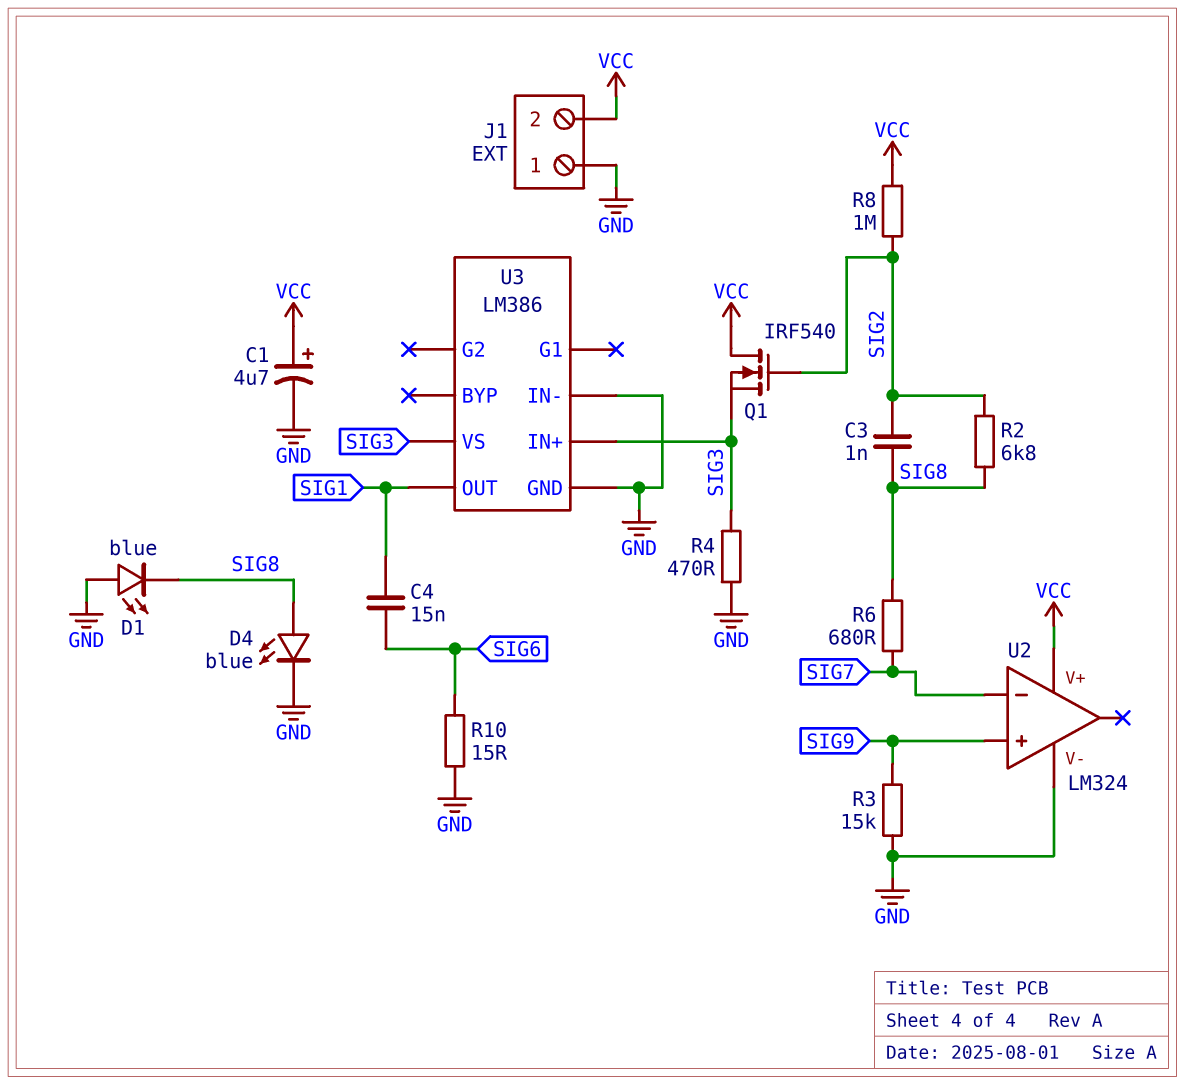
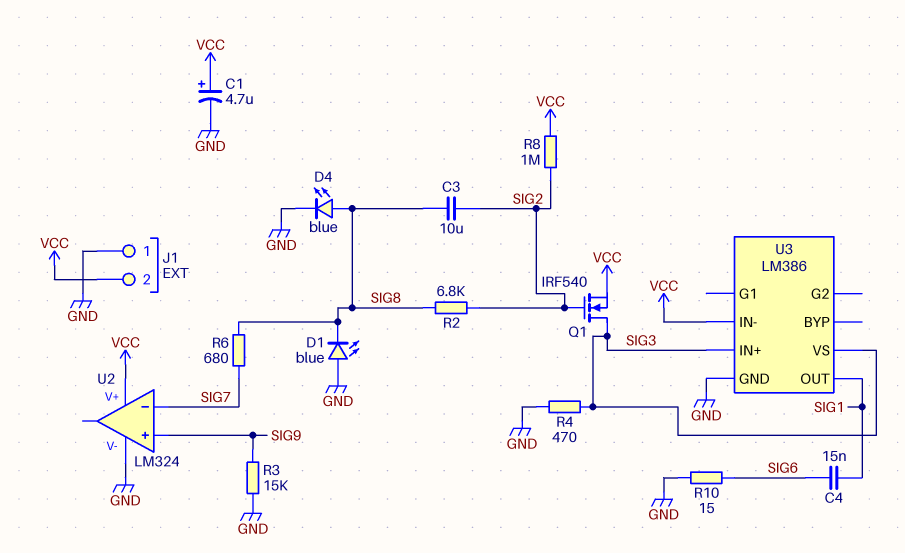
C3: 1nF (SIG2, SIG8) -> 10uF (SIG2, SIG8)
Q1: NMOS IRF540 (G SIG2, D VCC, S SIG3) -> NMOS IRF540 (G SIG2, D SIG3, S VCC)
U3 pin IN-: GND -> VCC

